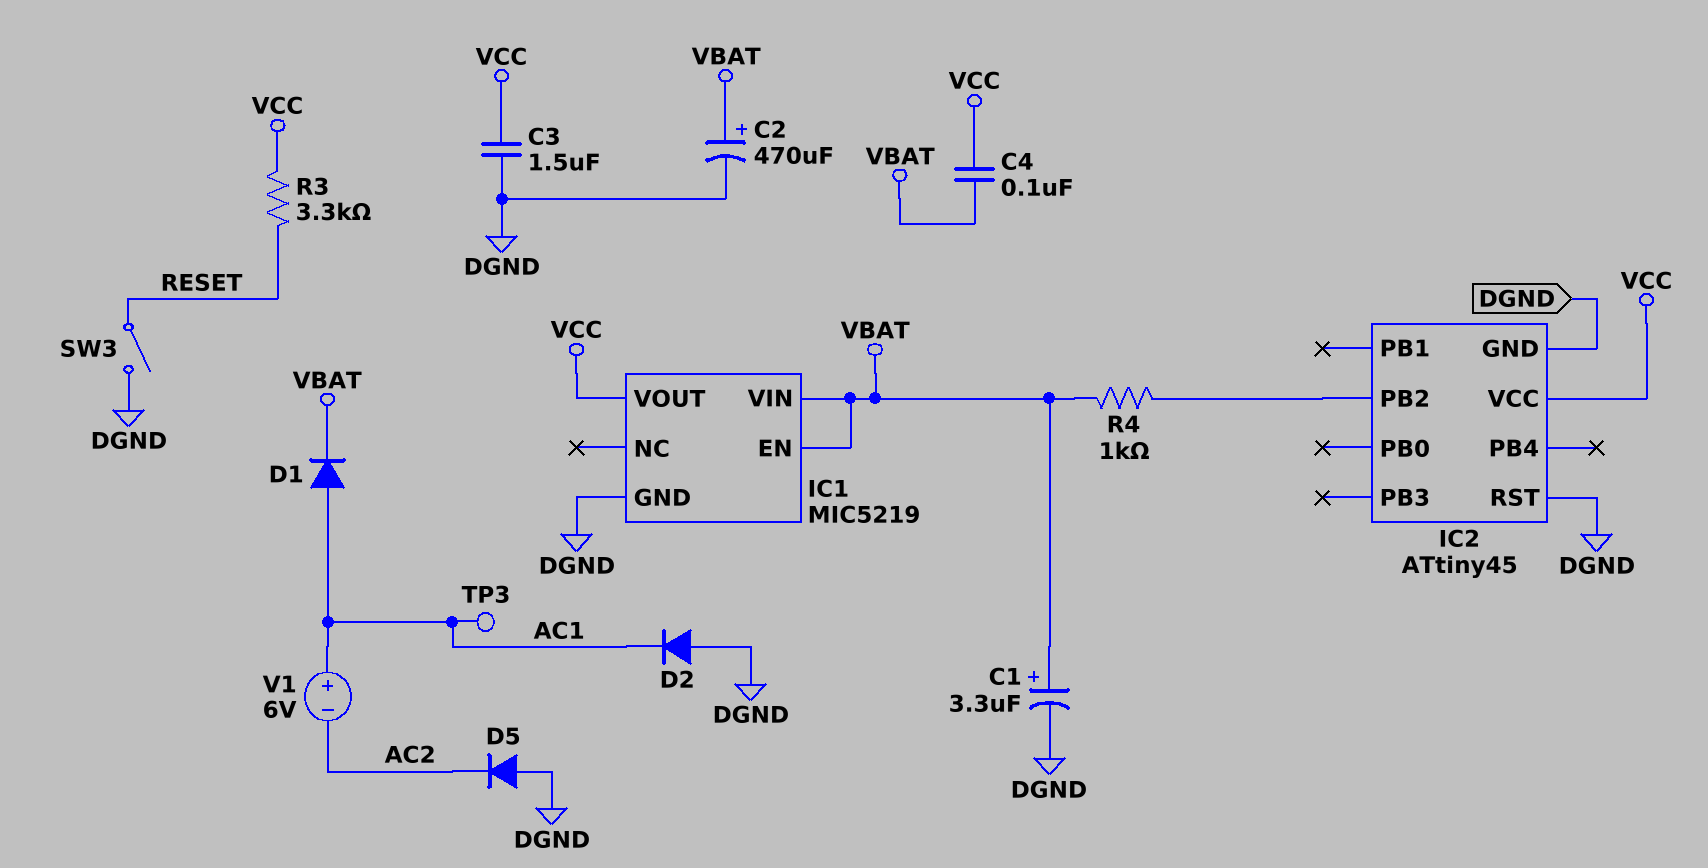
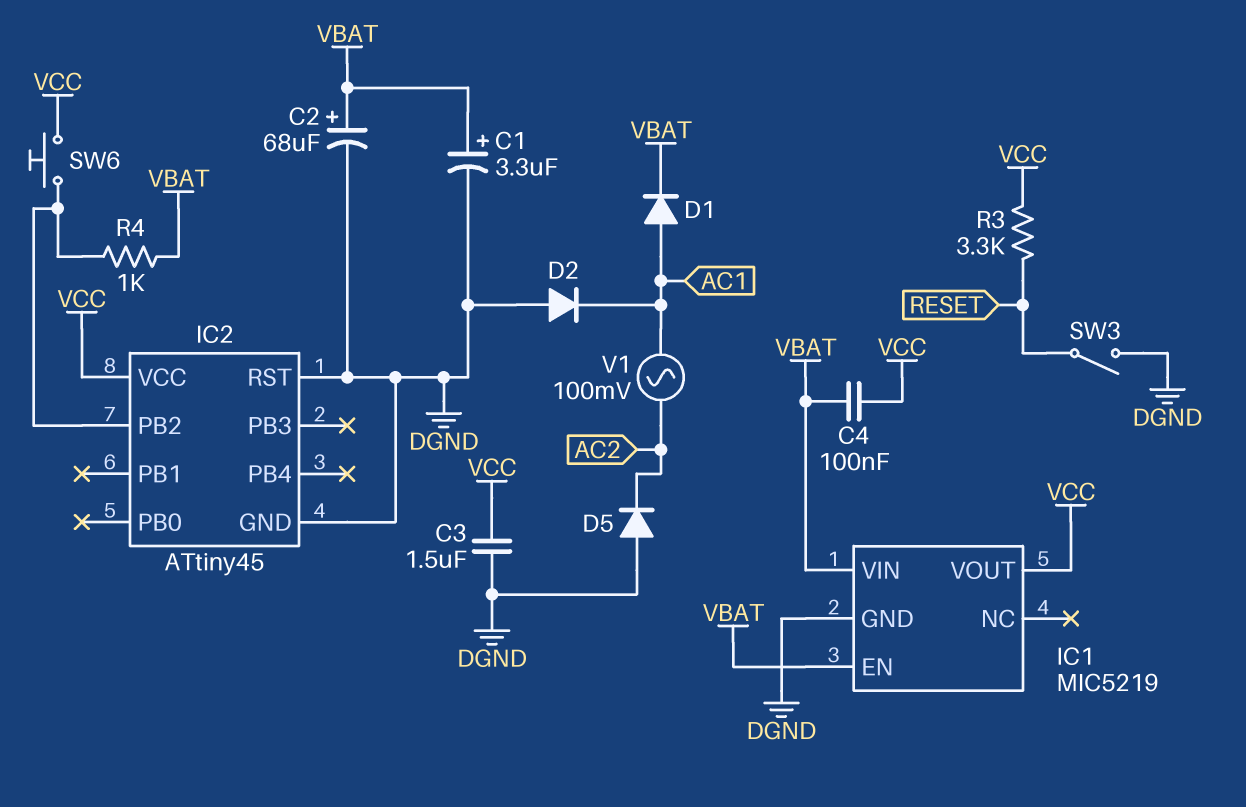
C2: 470uF (plus VBAT, minus DGND) -> 68uF (plus VBAT, minus DGND)
SW6: none -> button (IC2/PB2, VCC)
TP3: test point (AC1) -> none
V1: 6V (plus AC1, minus AC2) -> AC 100mV (AC1, AC2)

